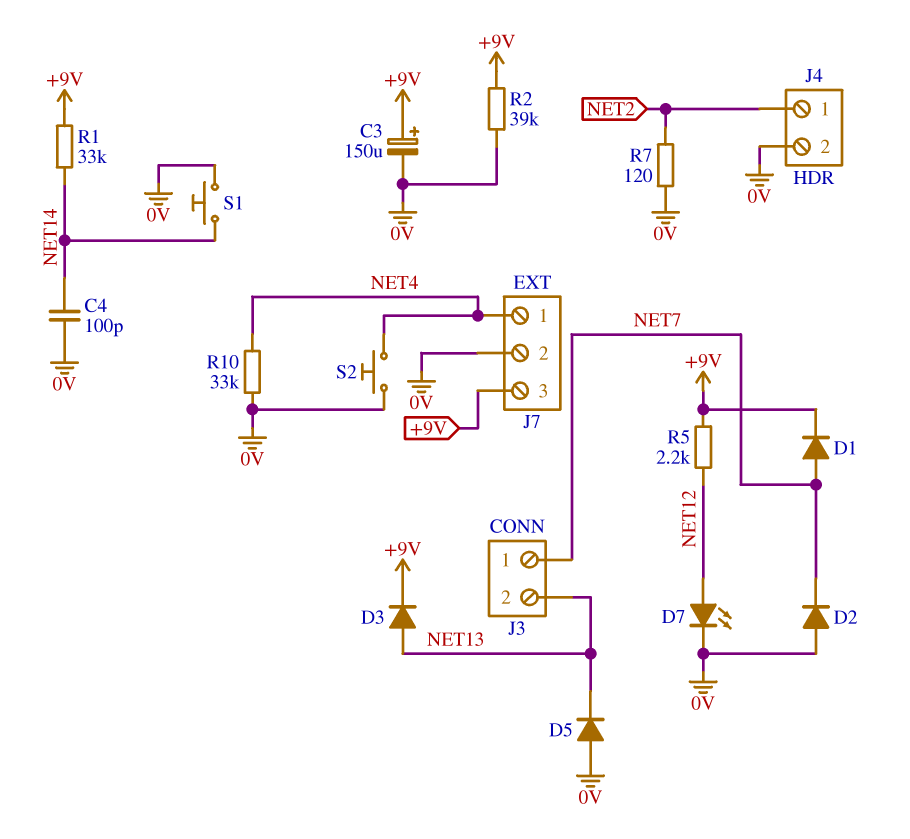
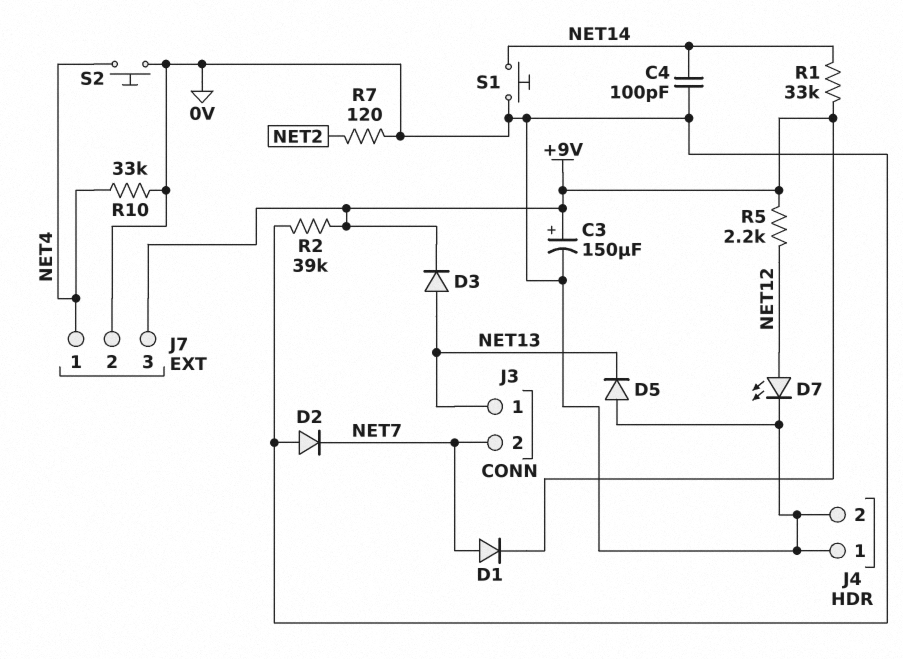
J3 pin 1: NET7 -> NET13
J3 pin 2: NET13 -> NET7
J4 pin 1: NET2 -> 0V

